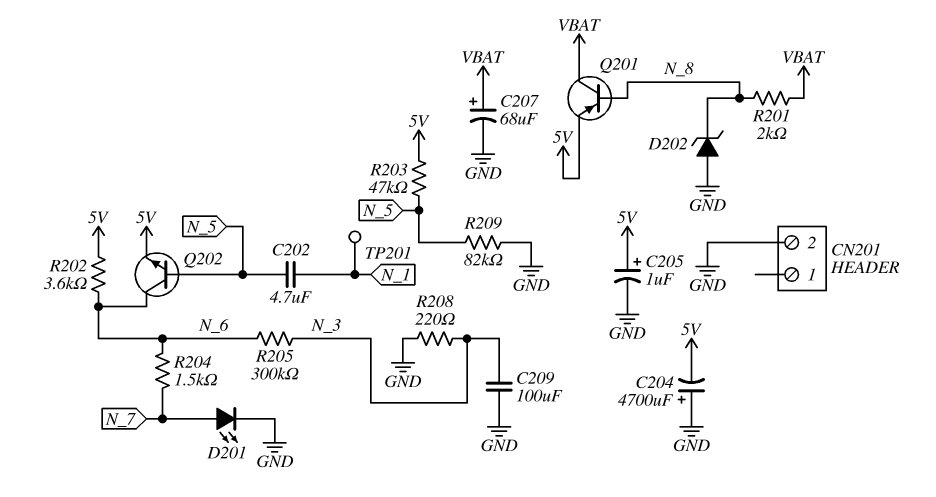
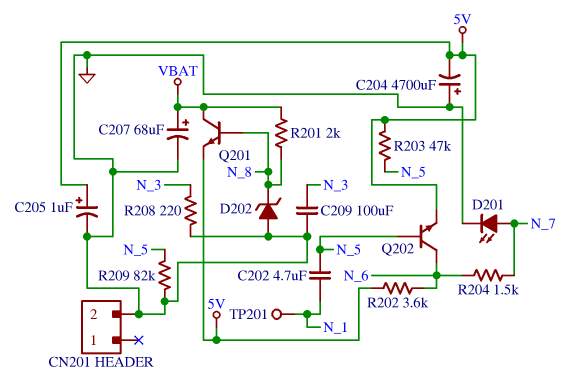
Q201: PNP (B N_8, C VBAT, E 5V) -> NPN (B N_8, C VBAT, E 5V)
R205: 300k (N_3, N_6) -> none

